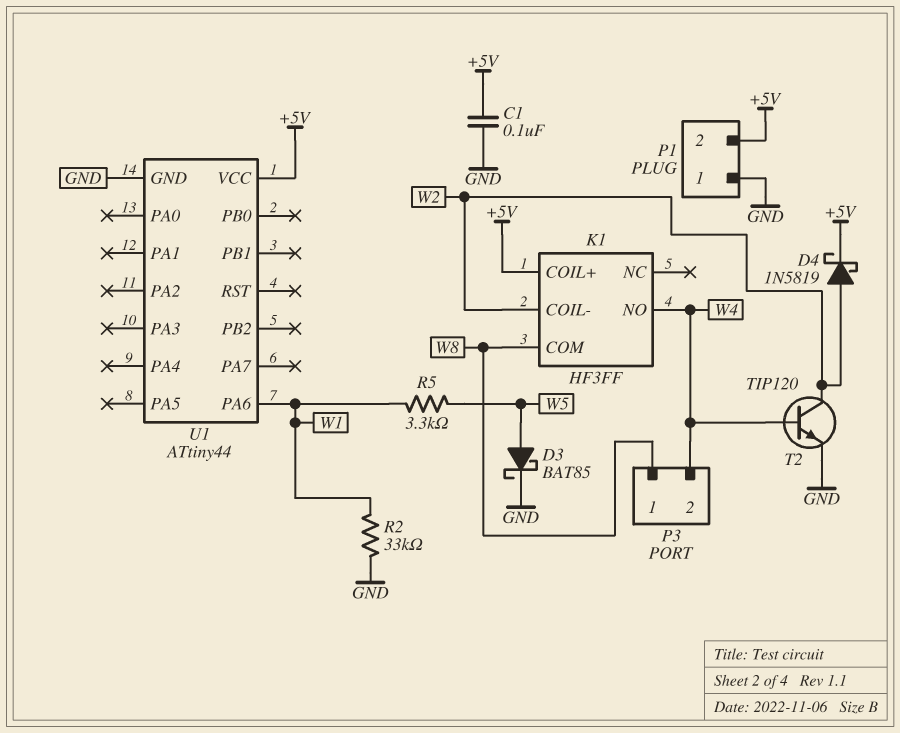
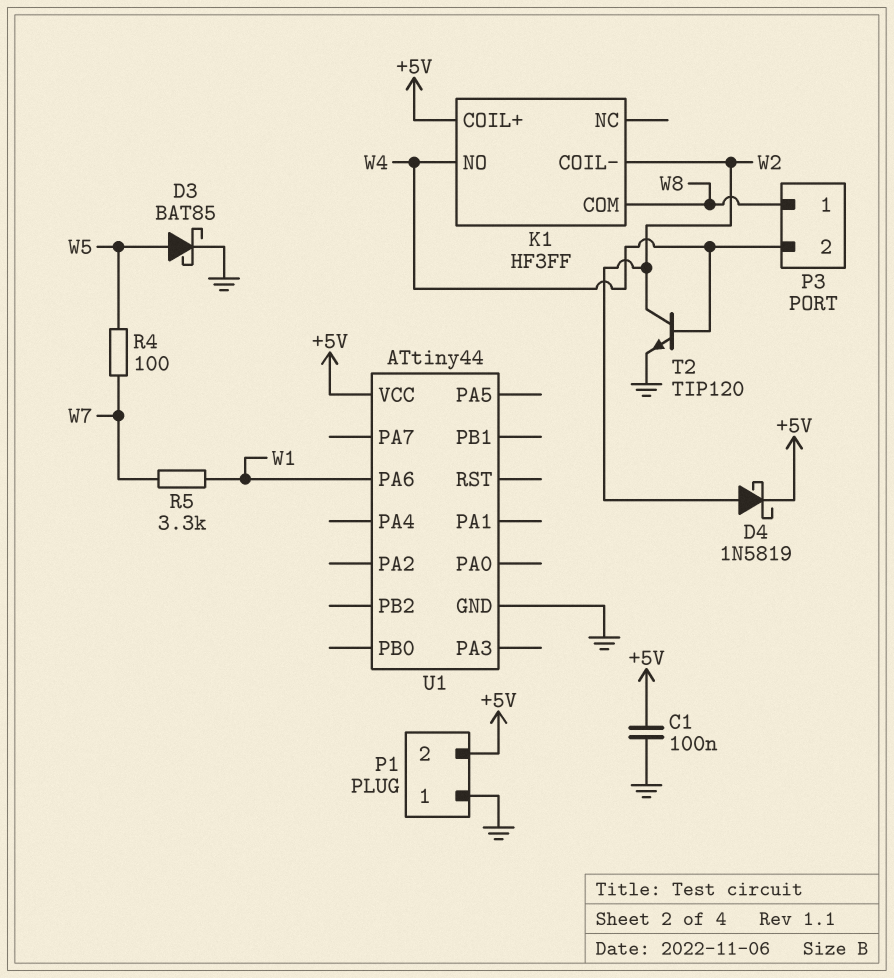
R2: 33k (GND, W1) -> none
R4: none -> 100 (W5, W7)
R5: 3.3k (W1, W5) -> 3.3k (W1, W7)

